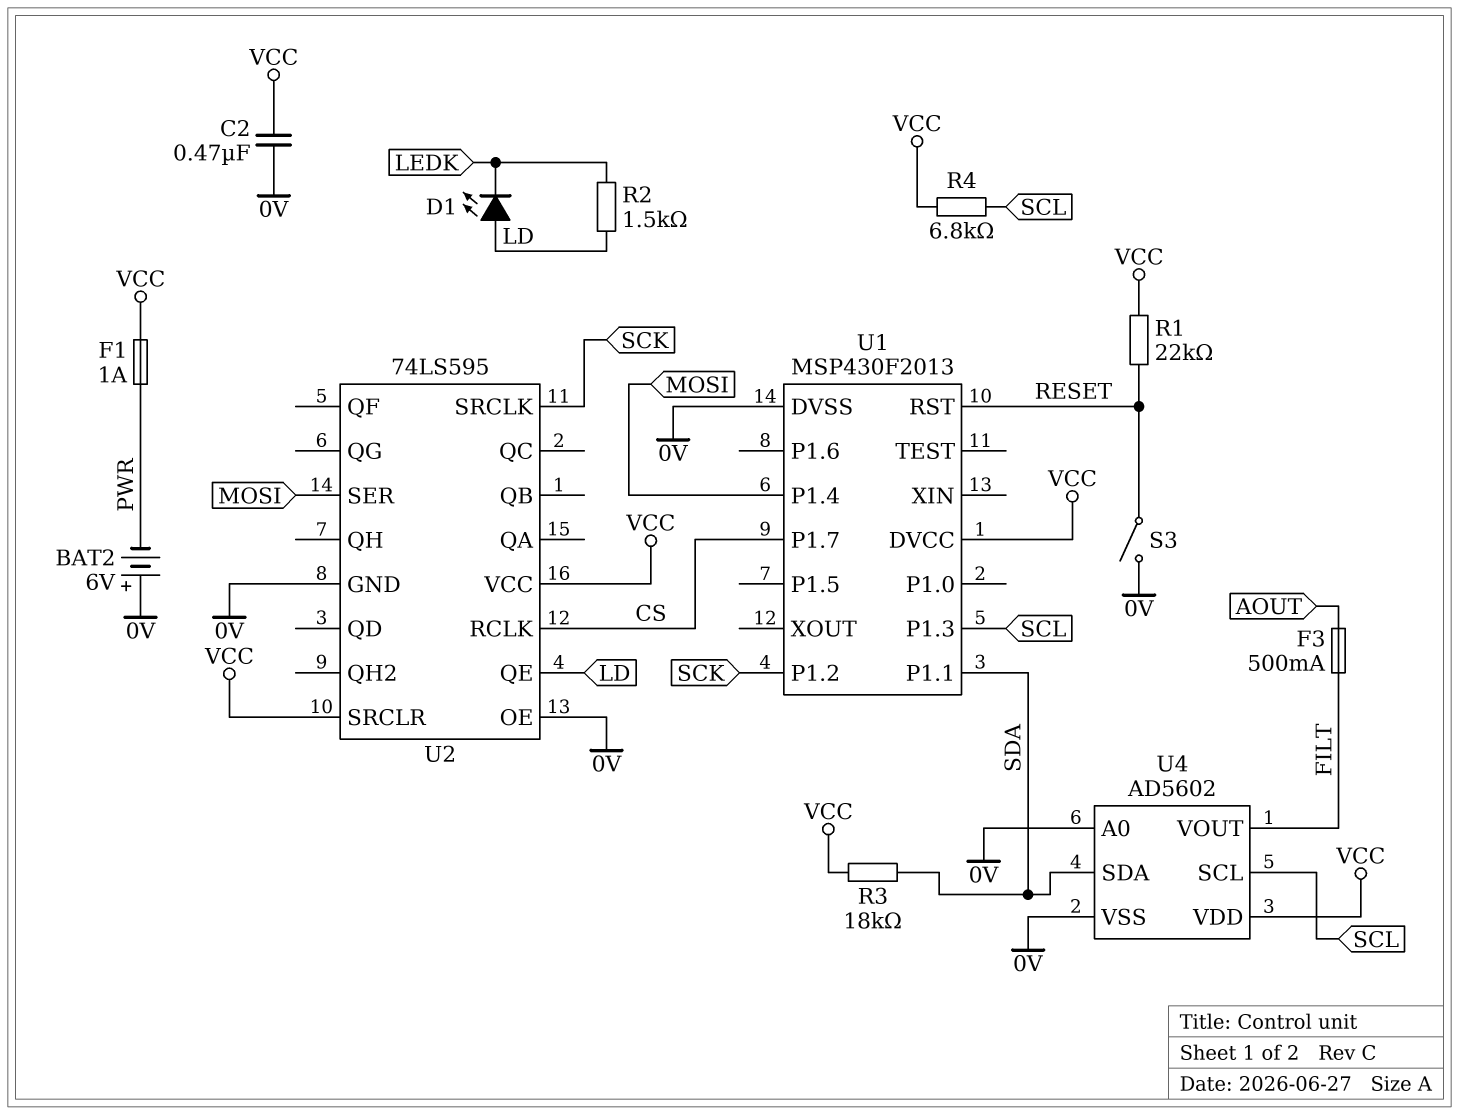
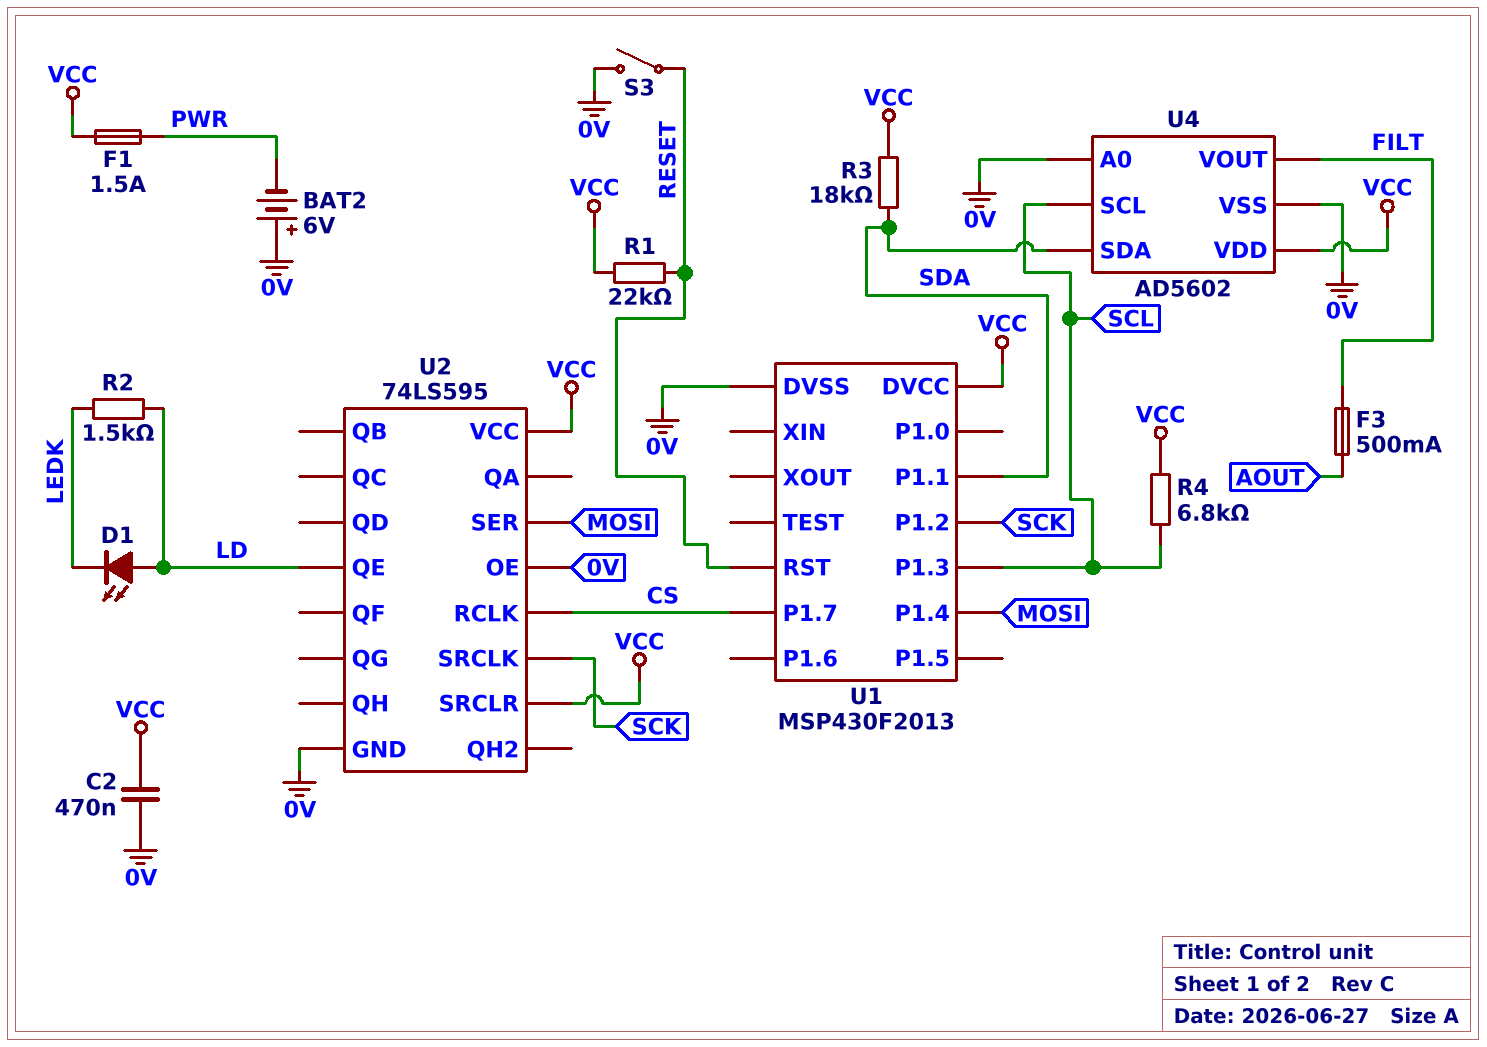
F1: 1A (PWR, VCC) -> 1.5A (PWR, VCC)

